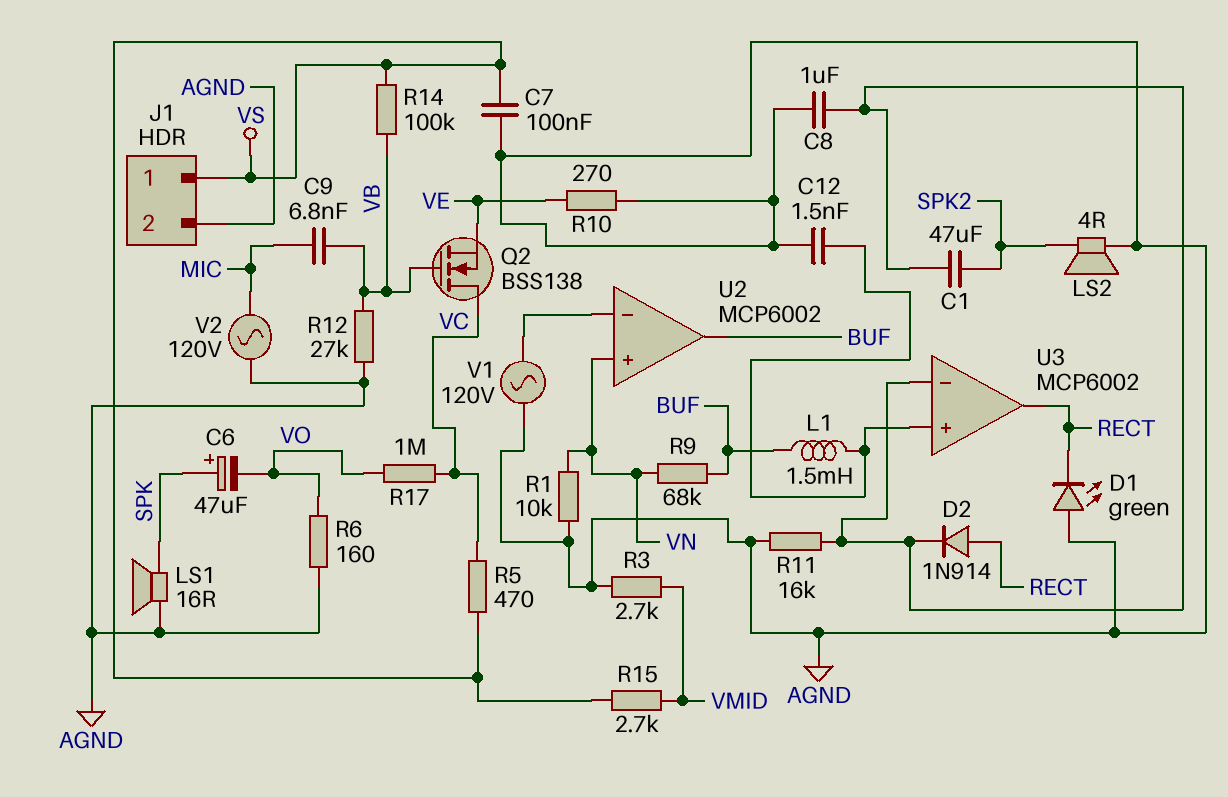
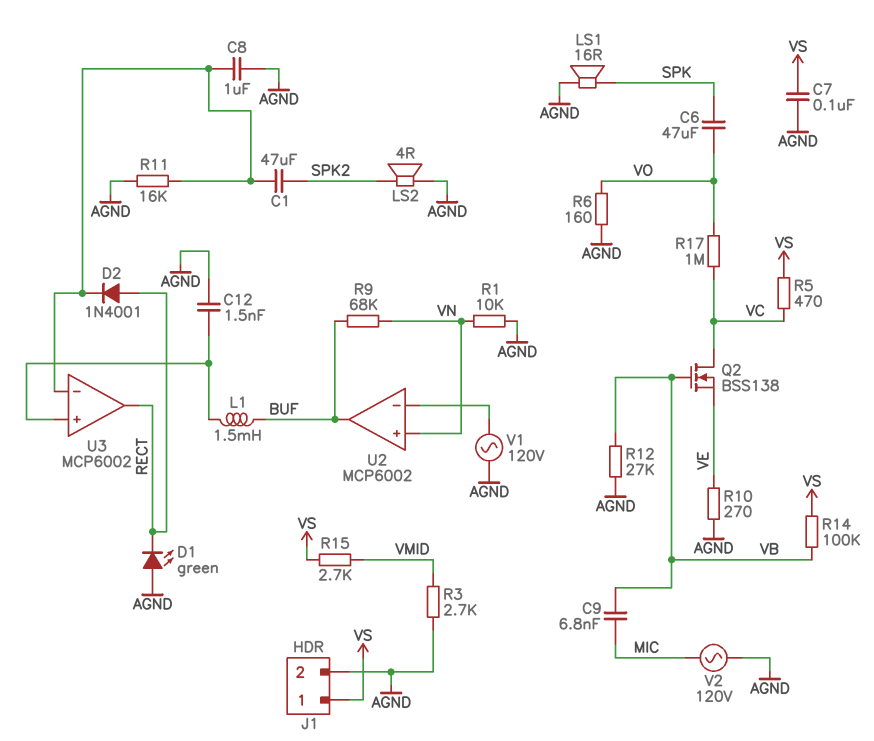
C6: 47uF (plus SPK, minus VO) -> 47uF (SPK, VO)
D2: diode 1N914 (A RECT, K U3/in-) -> diode 1N4001 (A RECT, K U3/in-)

